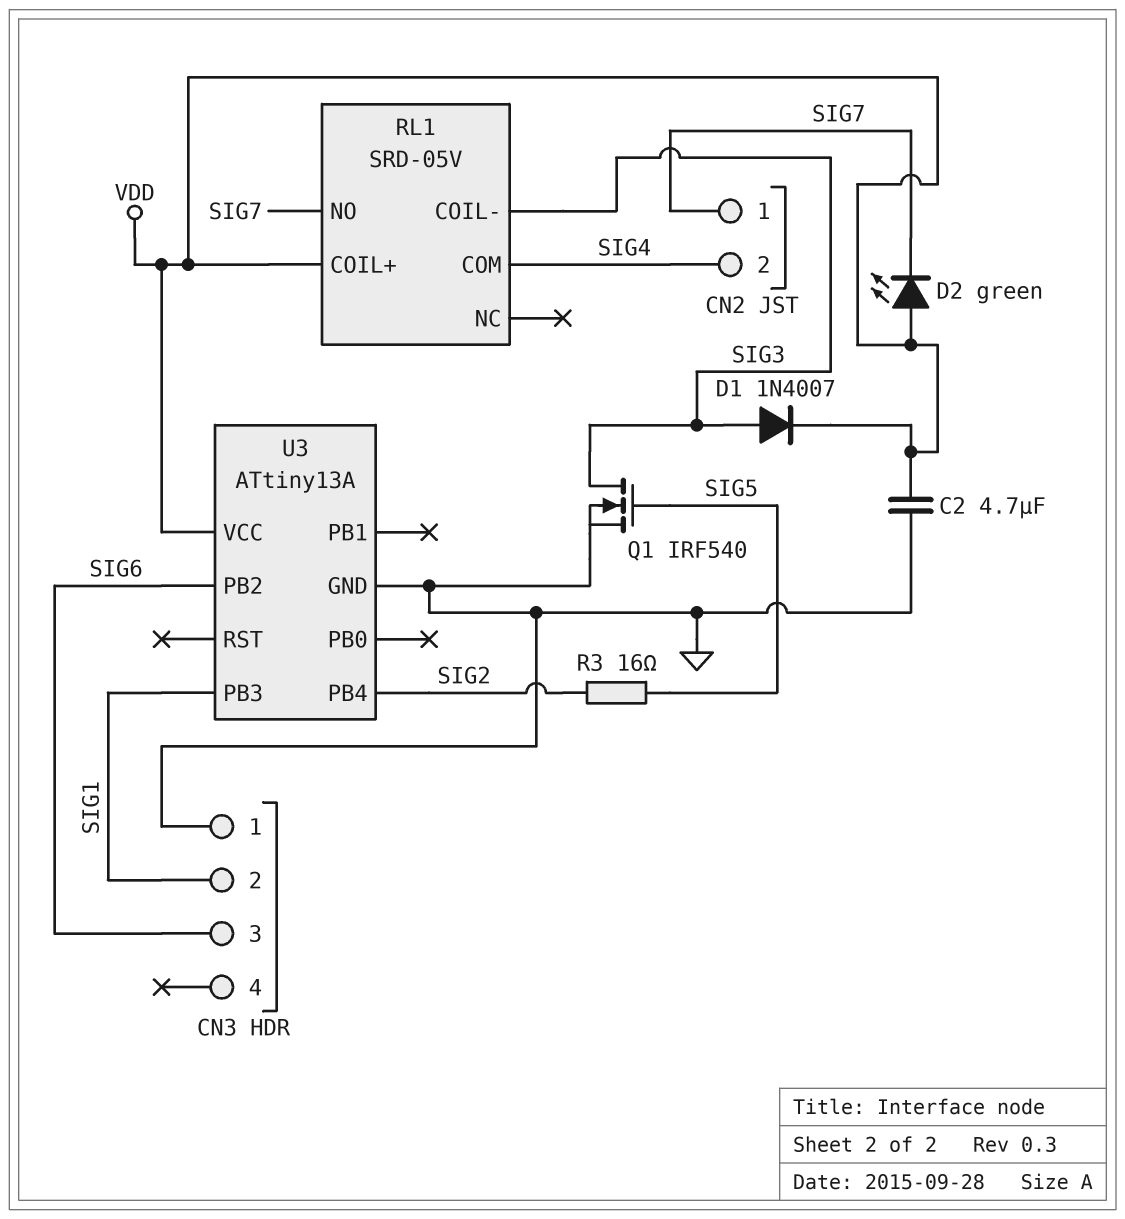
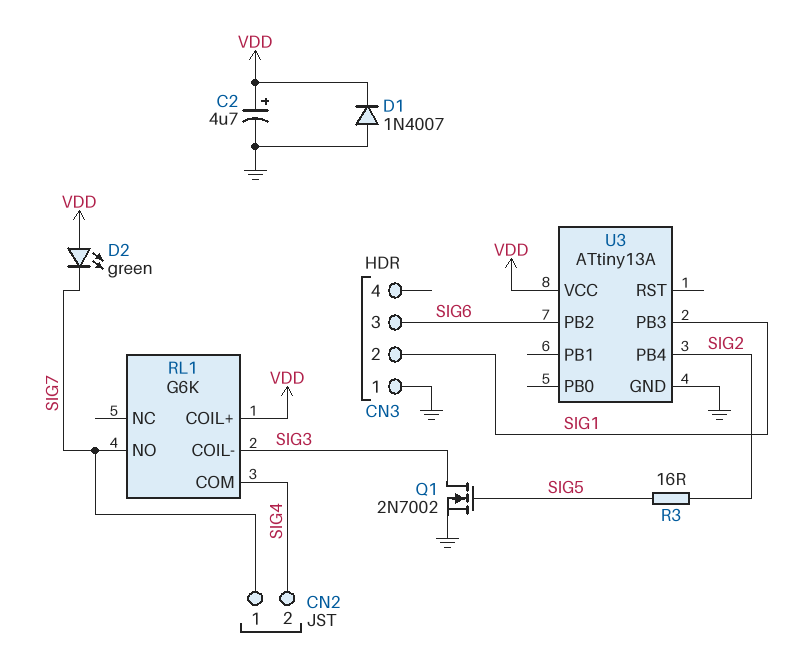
C2: 4.7uF (GND, VDD) -> 4.7uF (plus VDD, minus GND)
D1: diode 1N4007 (A SIG3, K VDD) -> diode 1N4007 (A GND, K VDD)
Q1: NMOS IRF540 (G SIG5, D SIG3, S GND) -> NMOS 2N7002 (G SIG5, D SIG3, S GND)
RL1: SRD-05V -> G6K

